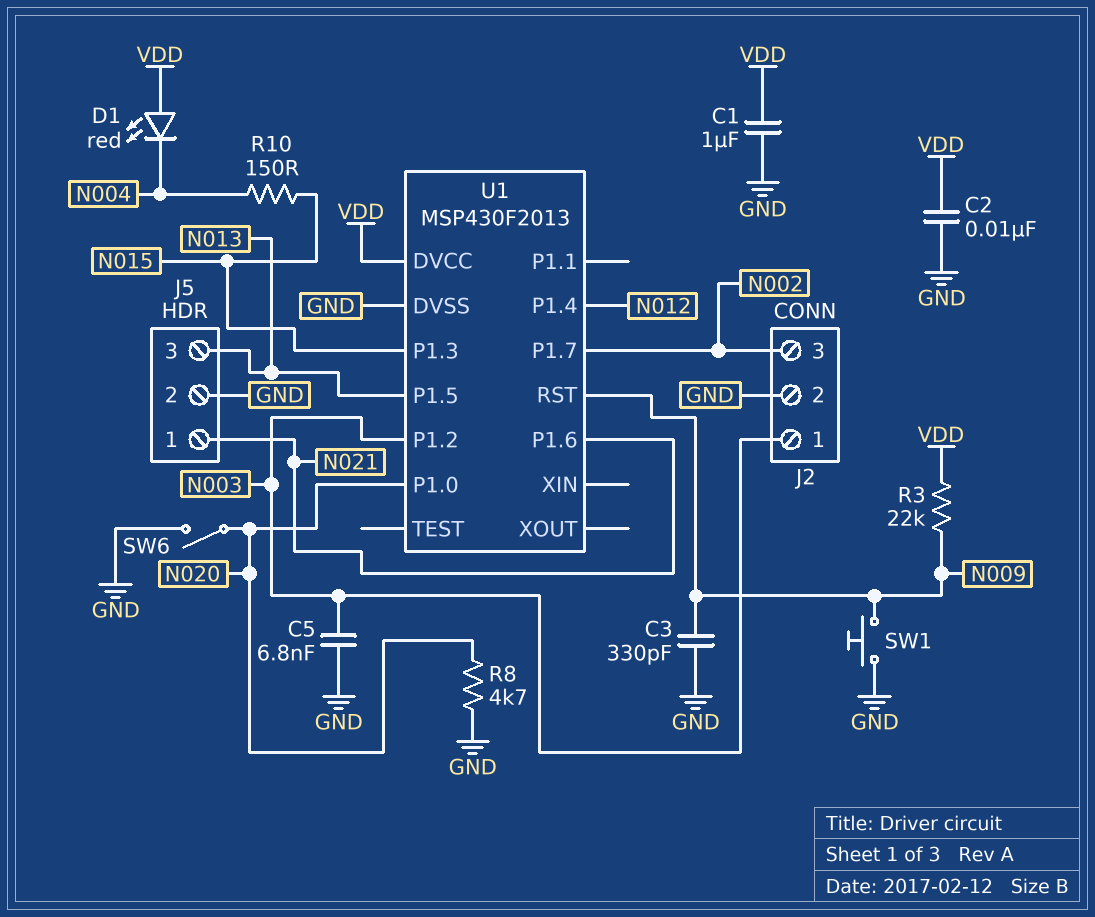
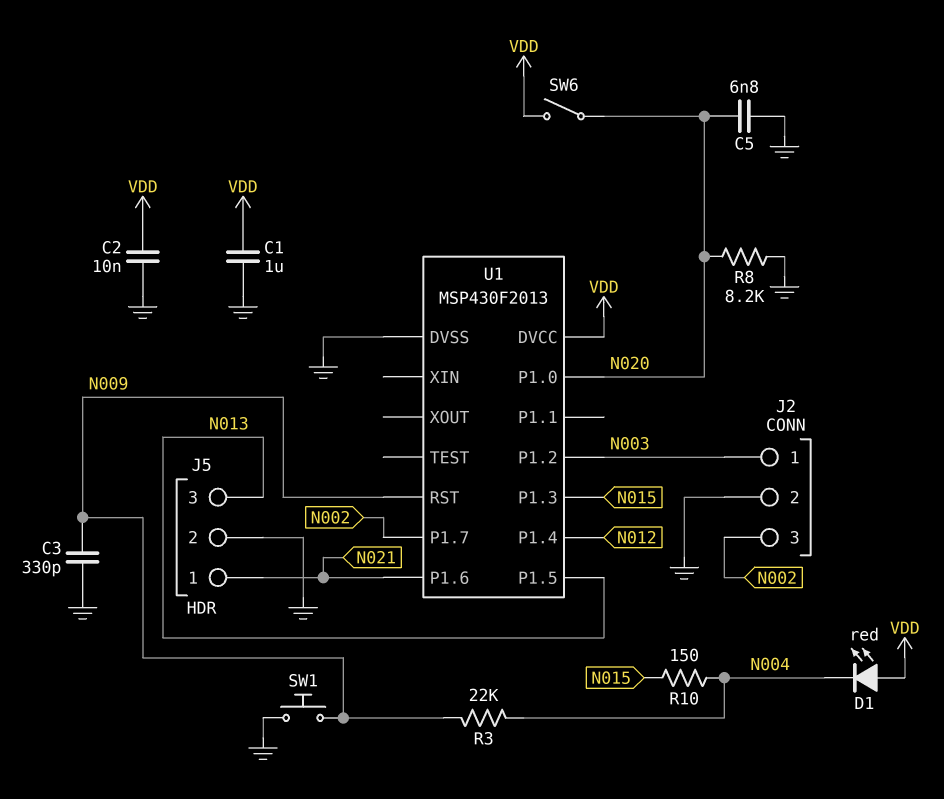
C5: 6.8nF (GND, N003) -> 6.8nF (GND, N020)
R3: 22k (N009, VDD) -> 22k (N004, N009)
R8: 4.7k (GND, N020) -> 8.2k (GND, N020)
SW6: switch (GND, N020) -> switch (N020, VDD)

